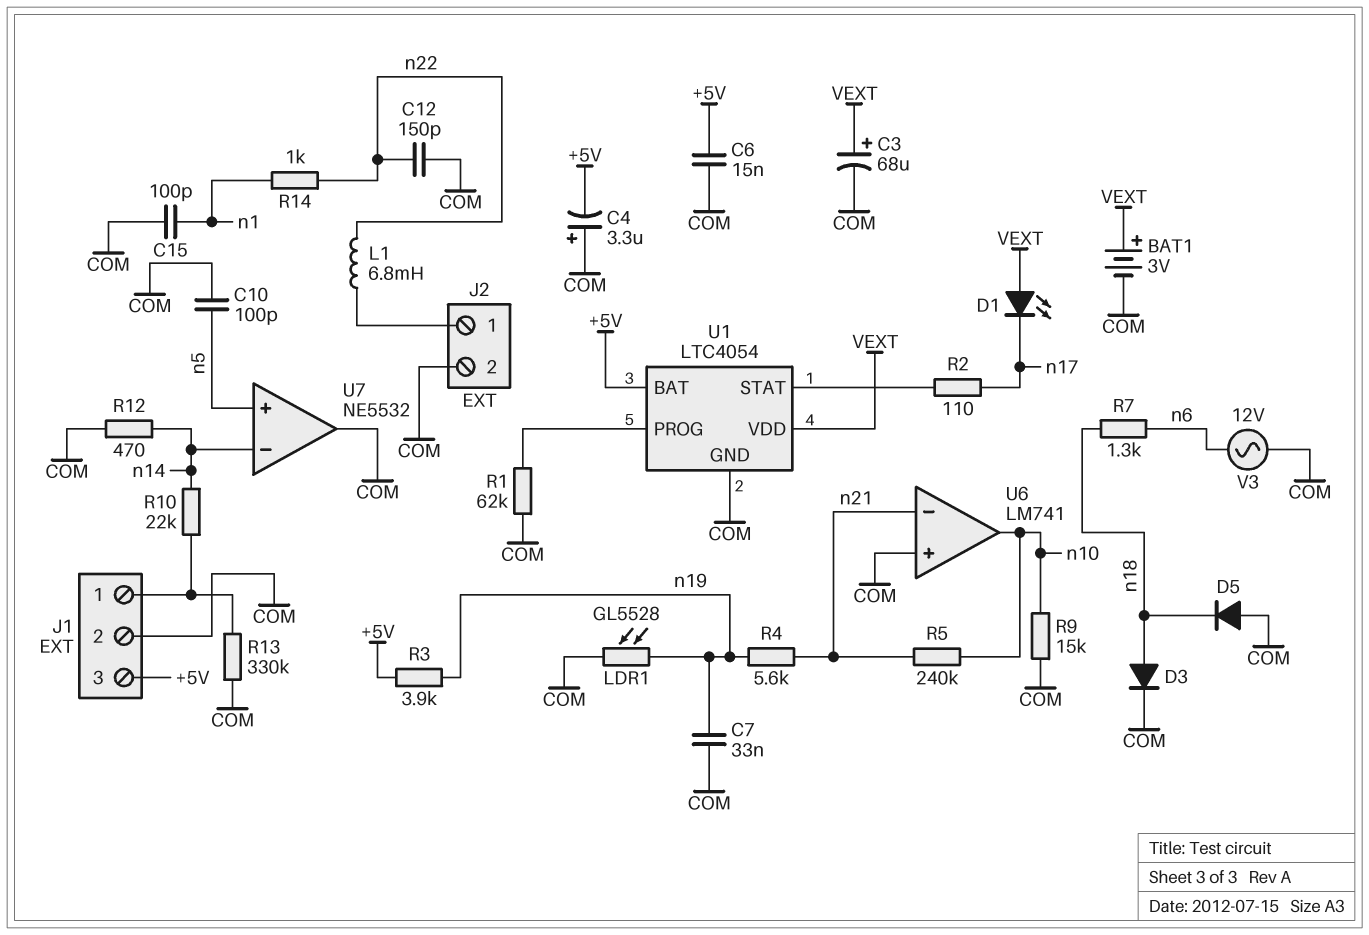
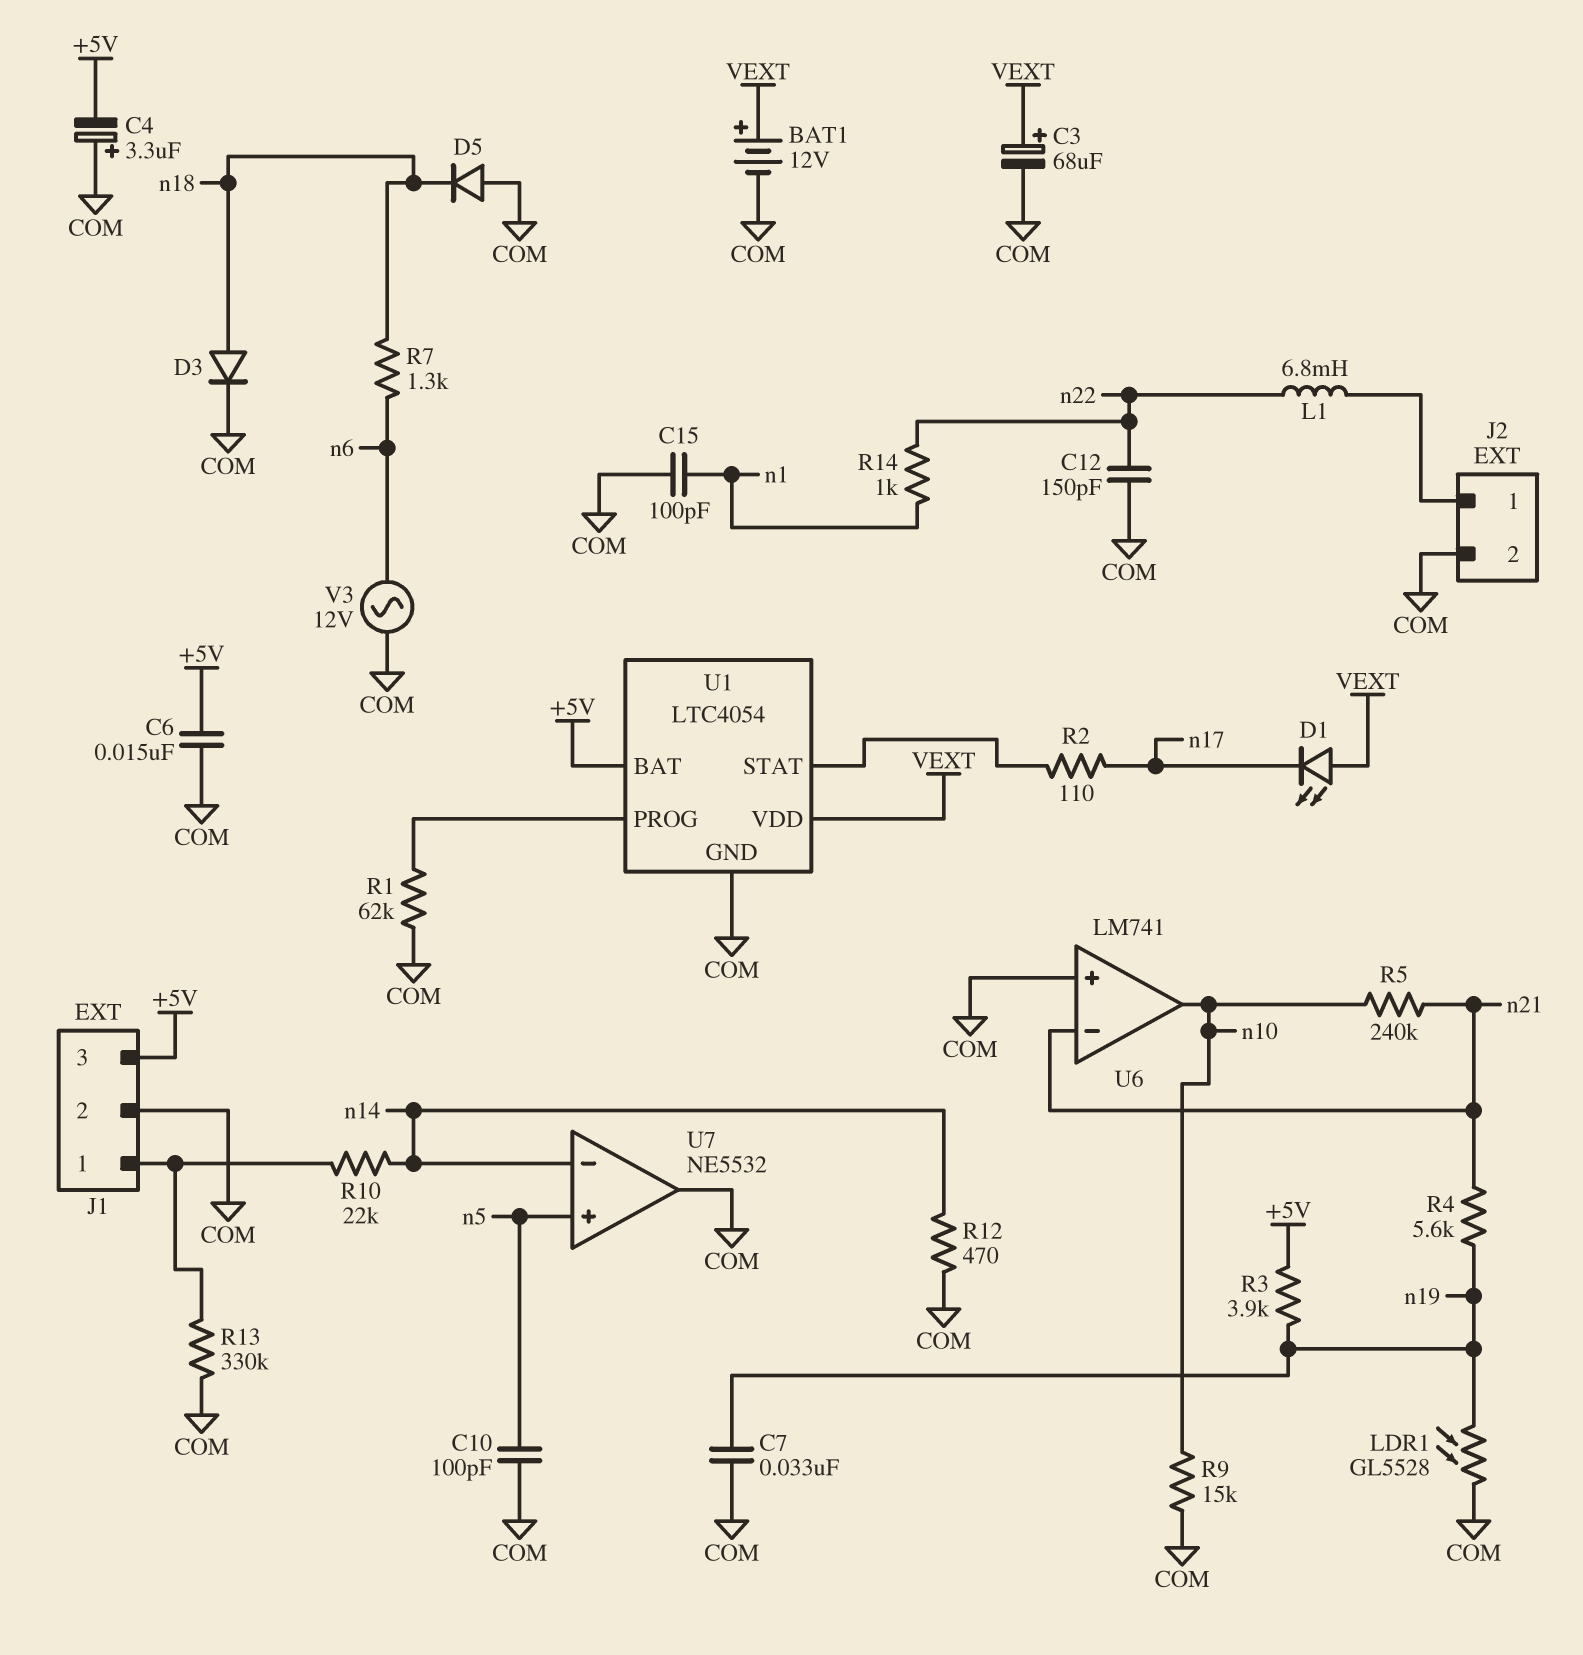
BAT1: 3V (plus VEXT, minus COM) -> 12V (plus VEXT, minus COM)

